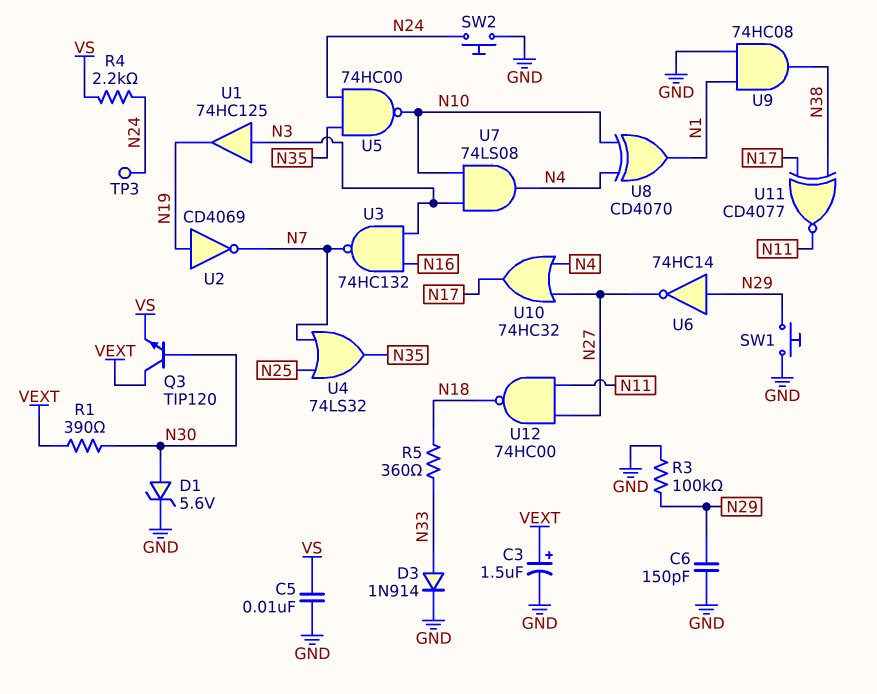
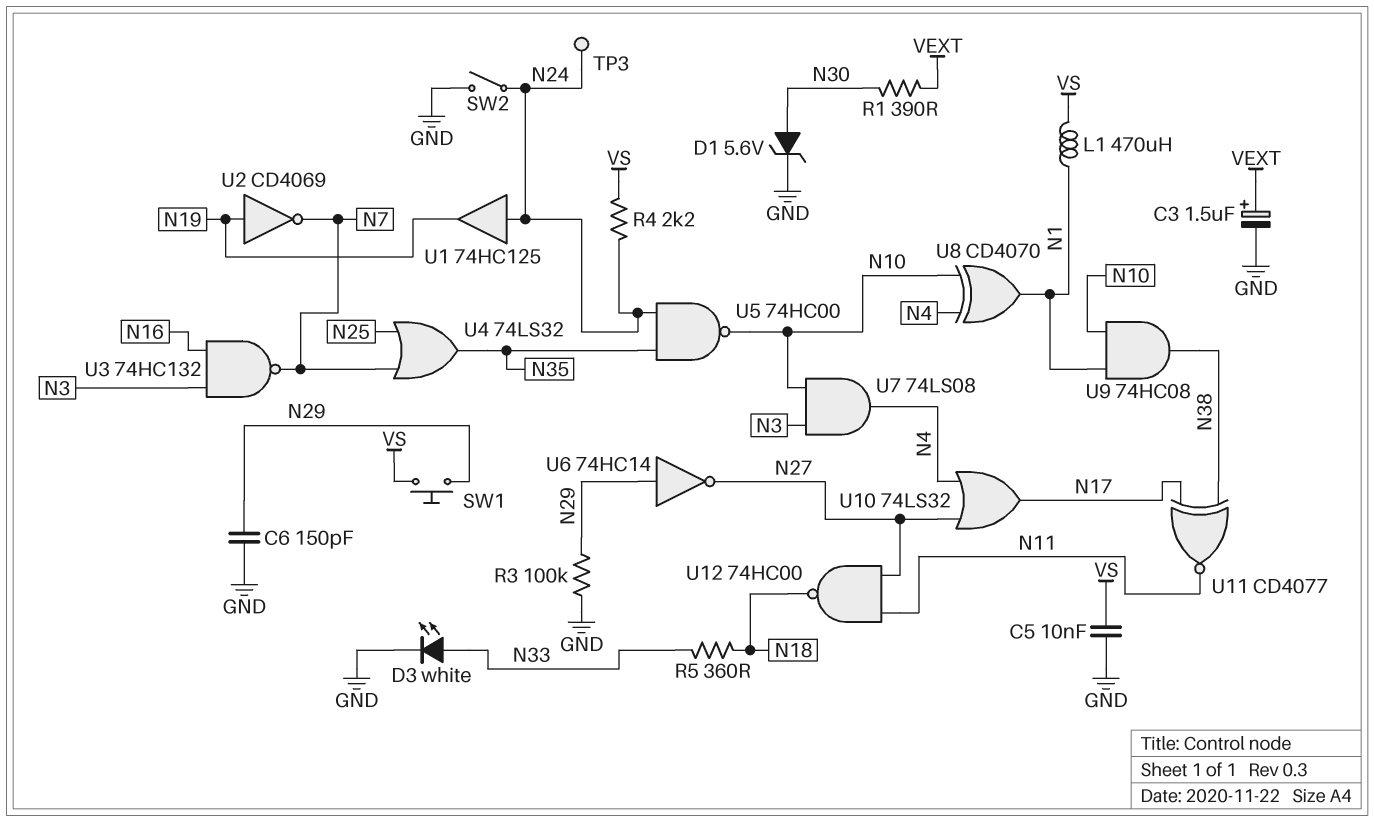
D3: diode 1N914 (A N33, K GND) -> LED white (A N33, K GND)
L1: none -> 470uH (N1, VS)
Q3: NPN TIP120 (B N30, C VEXT, E VS) -> none
SW1: button (GND, N29) -> button (N29, VS)
SW2: button (GND, N24) -> switch (GND, N24)
U1: buffer 74HC125 (in N3, out N19) -> buffer 74HC125 (in N24, out N19)
U9: AND 74HC08 (in GND, in N1, out N38) -> AND 74HC08 (in N1, in N10, out N38)
U10: OR 74HC32 (in N4, in N27, out N17) -> OR 74LS32 (in N4, in N27, out N17)

